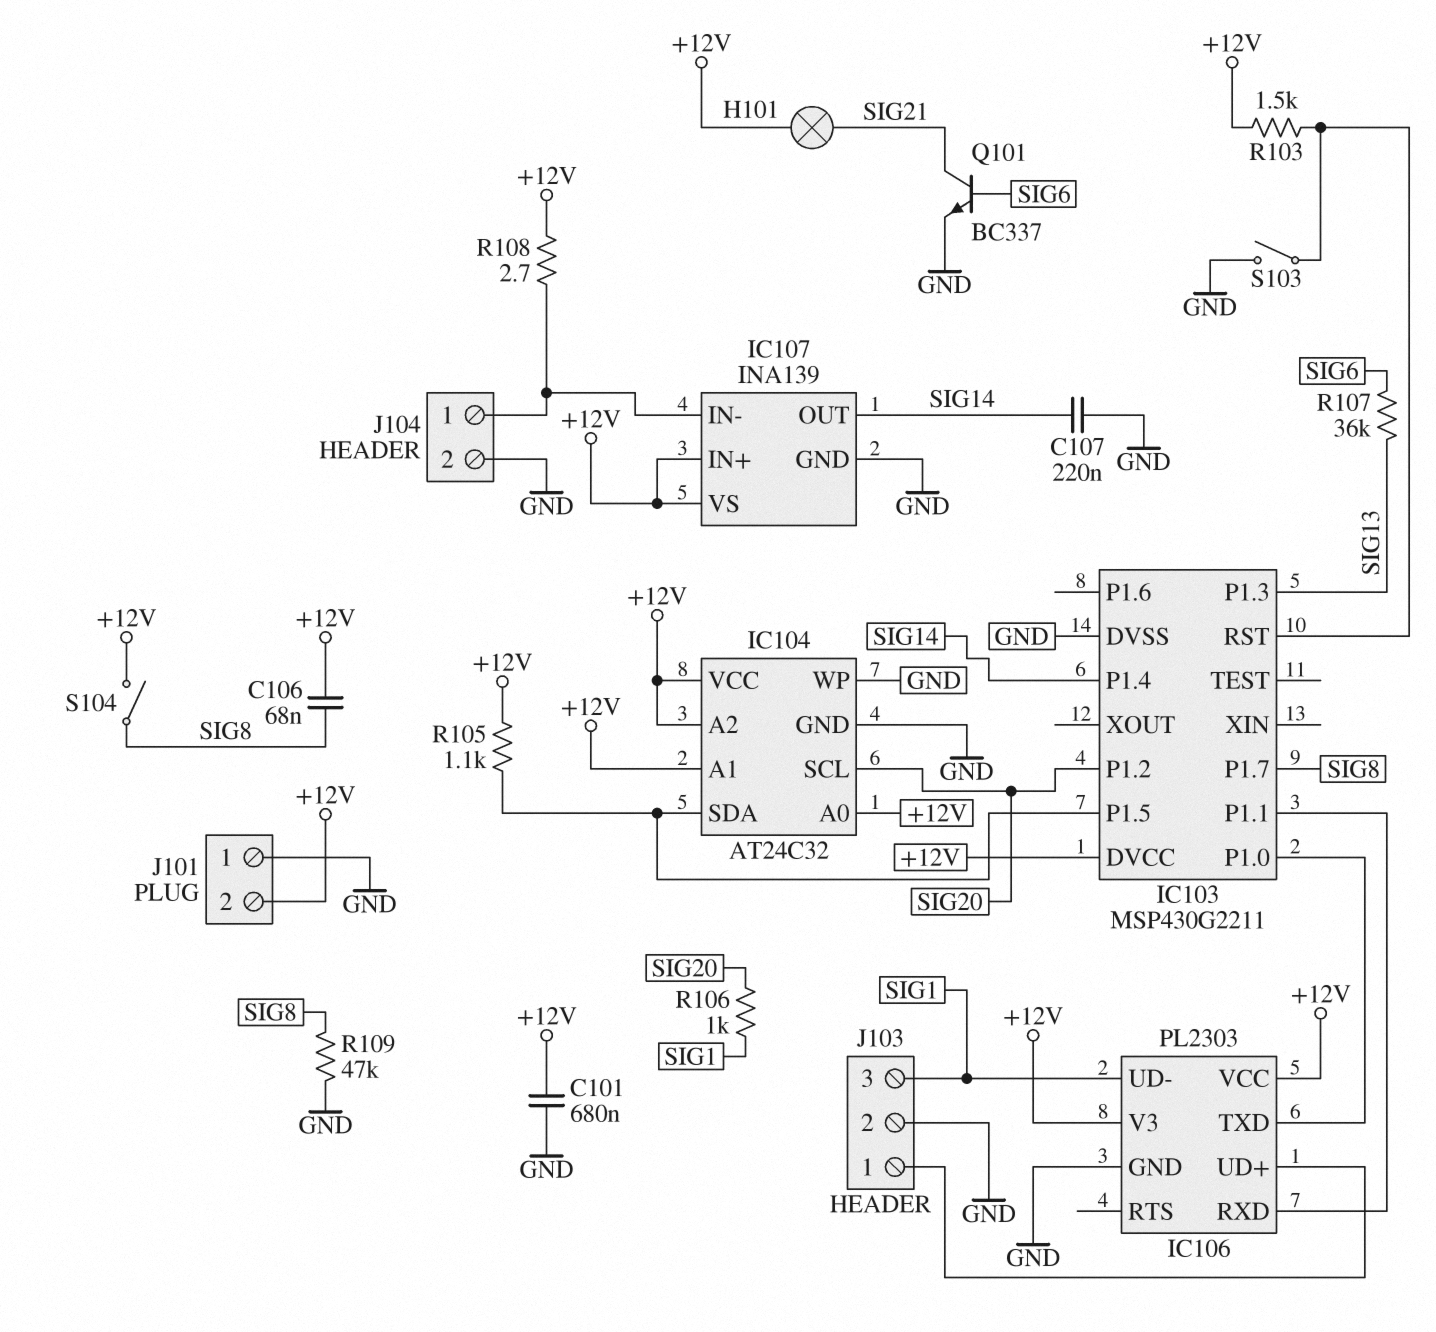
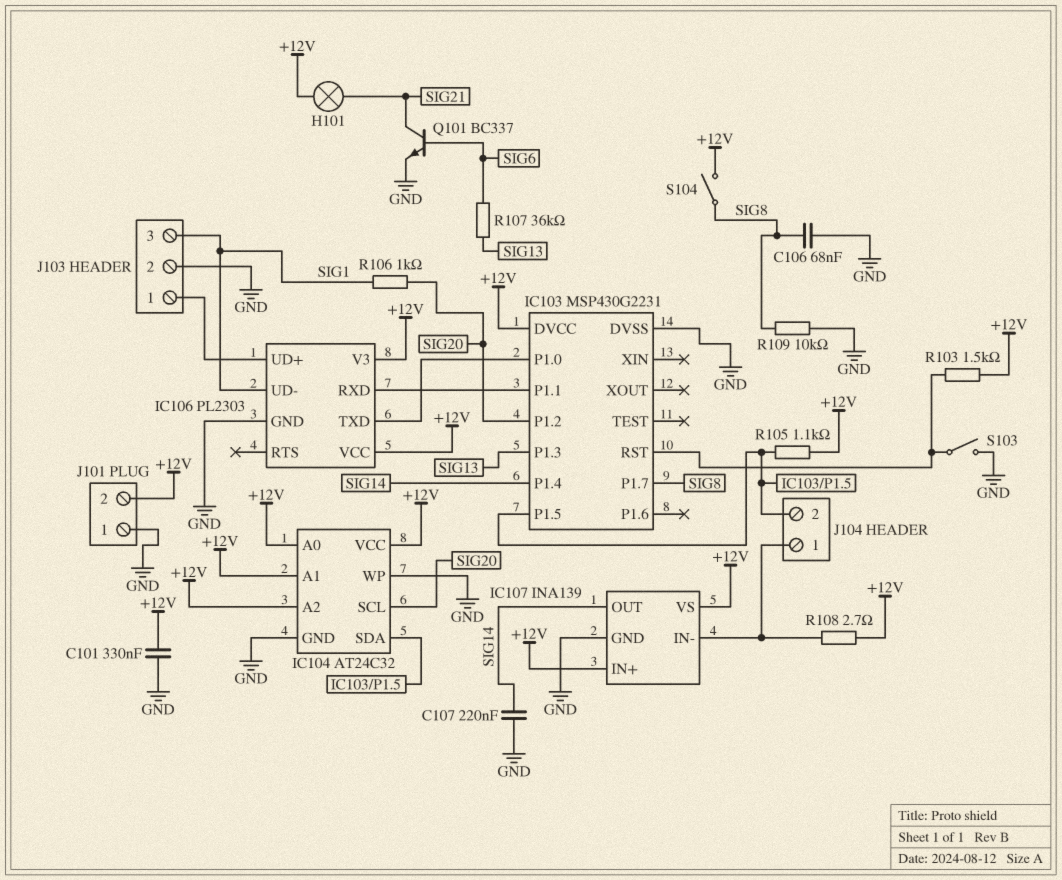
C101: 680nF (+12V, GND) -> 330nF (+12V, GND)
C106: 68nF (+12V, SIG8) -> 68nF (GND, SIG8)
IC103: MSP430G2211 -> MSP430G2231
J104 pin 2: GND -> IC103/P1.5
R109: 47k (GND, SIG8) -> 10k (GND, SIG8)

